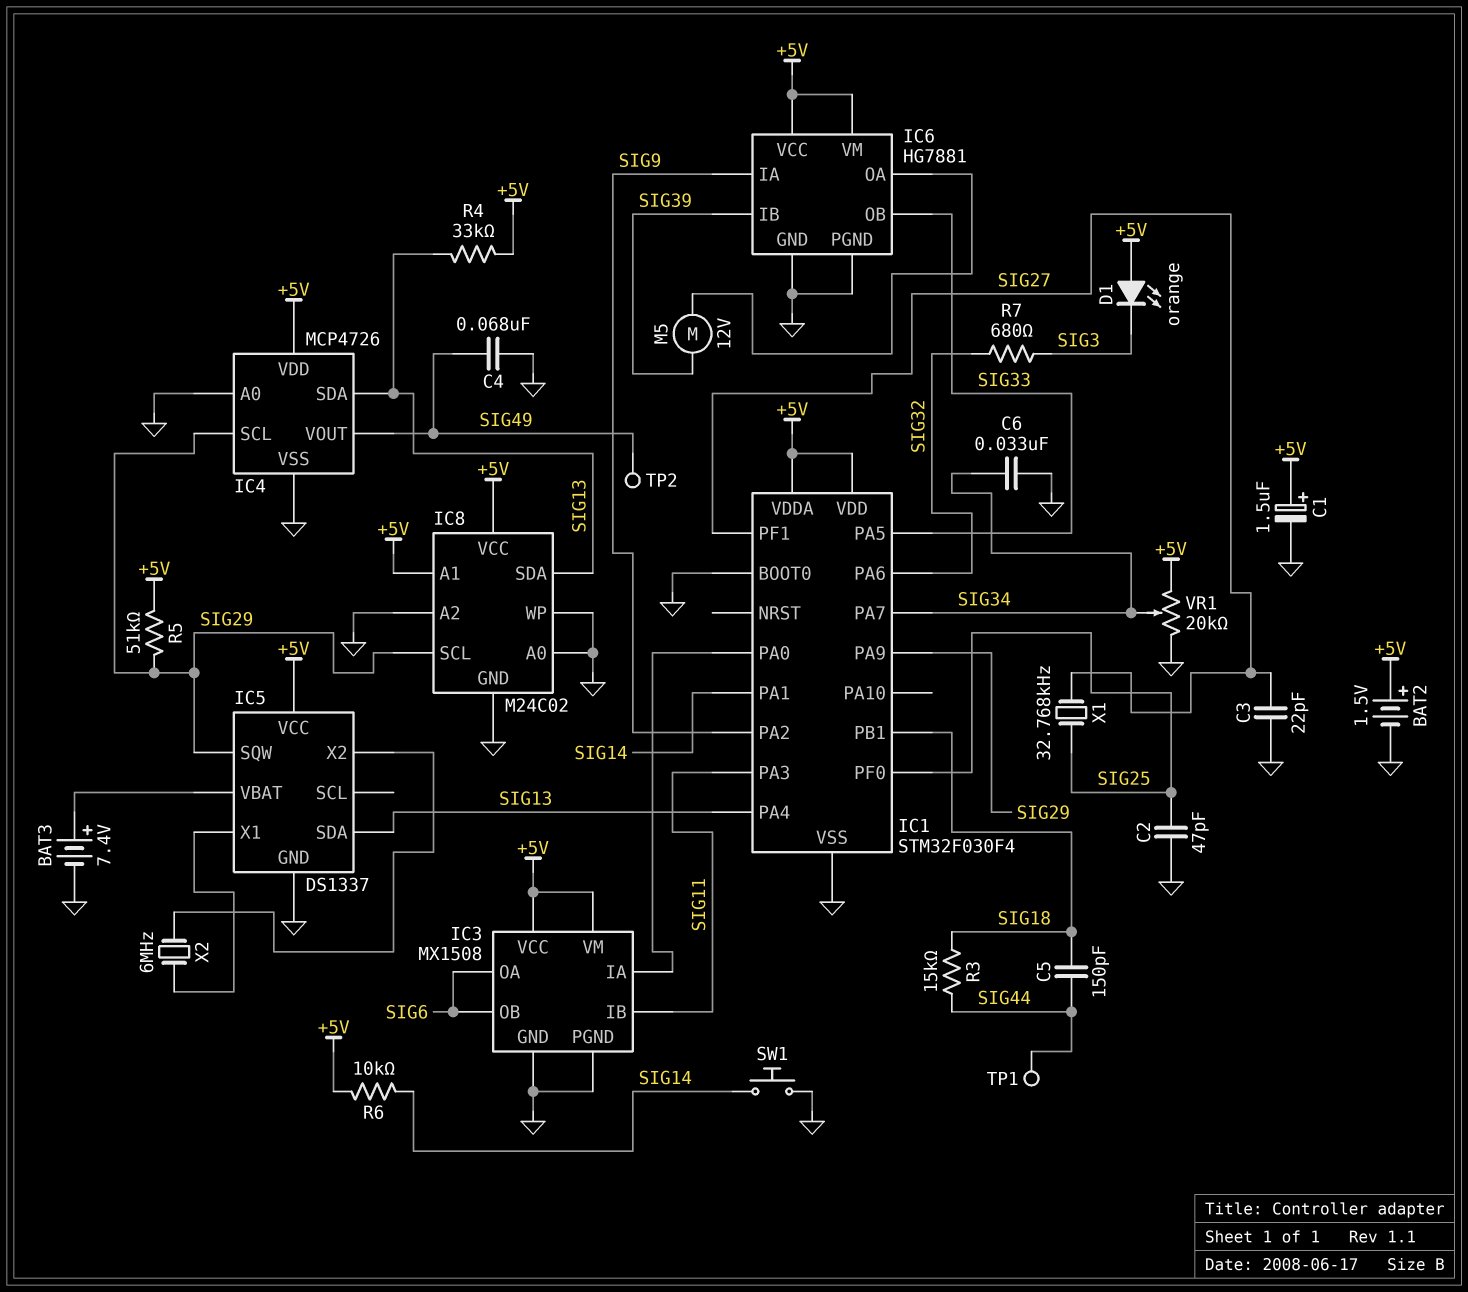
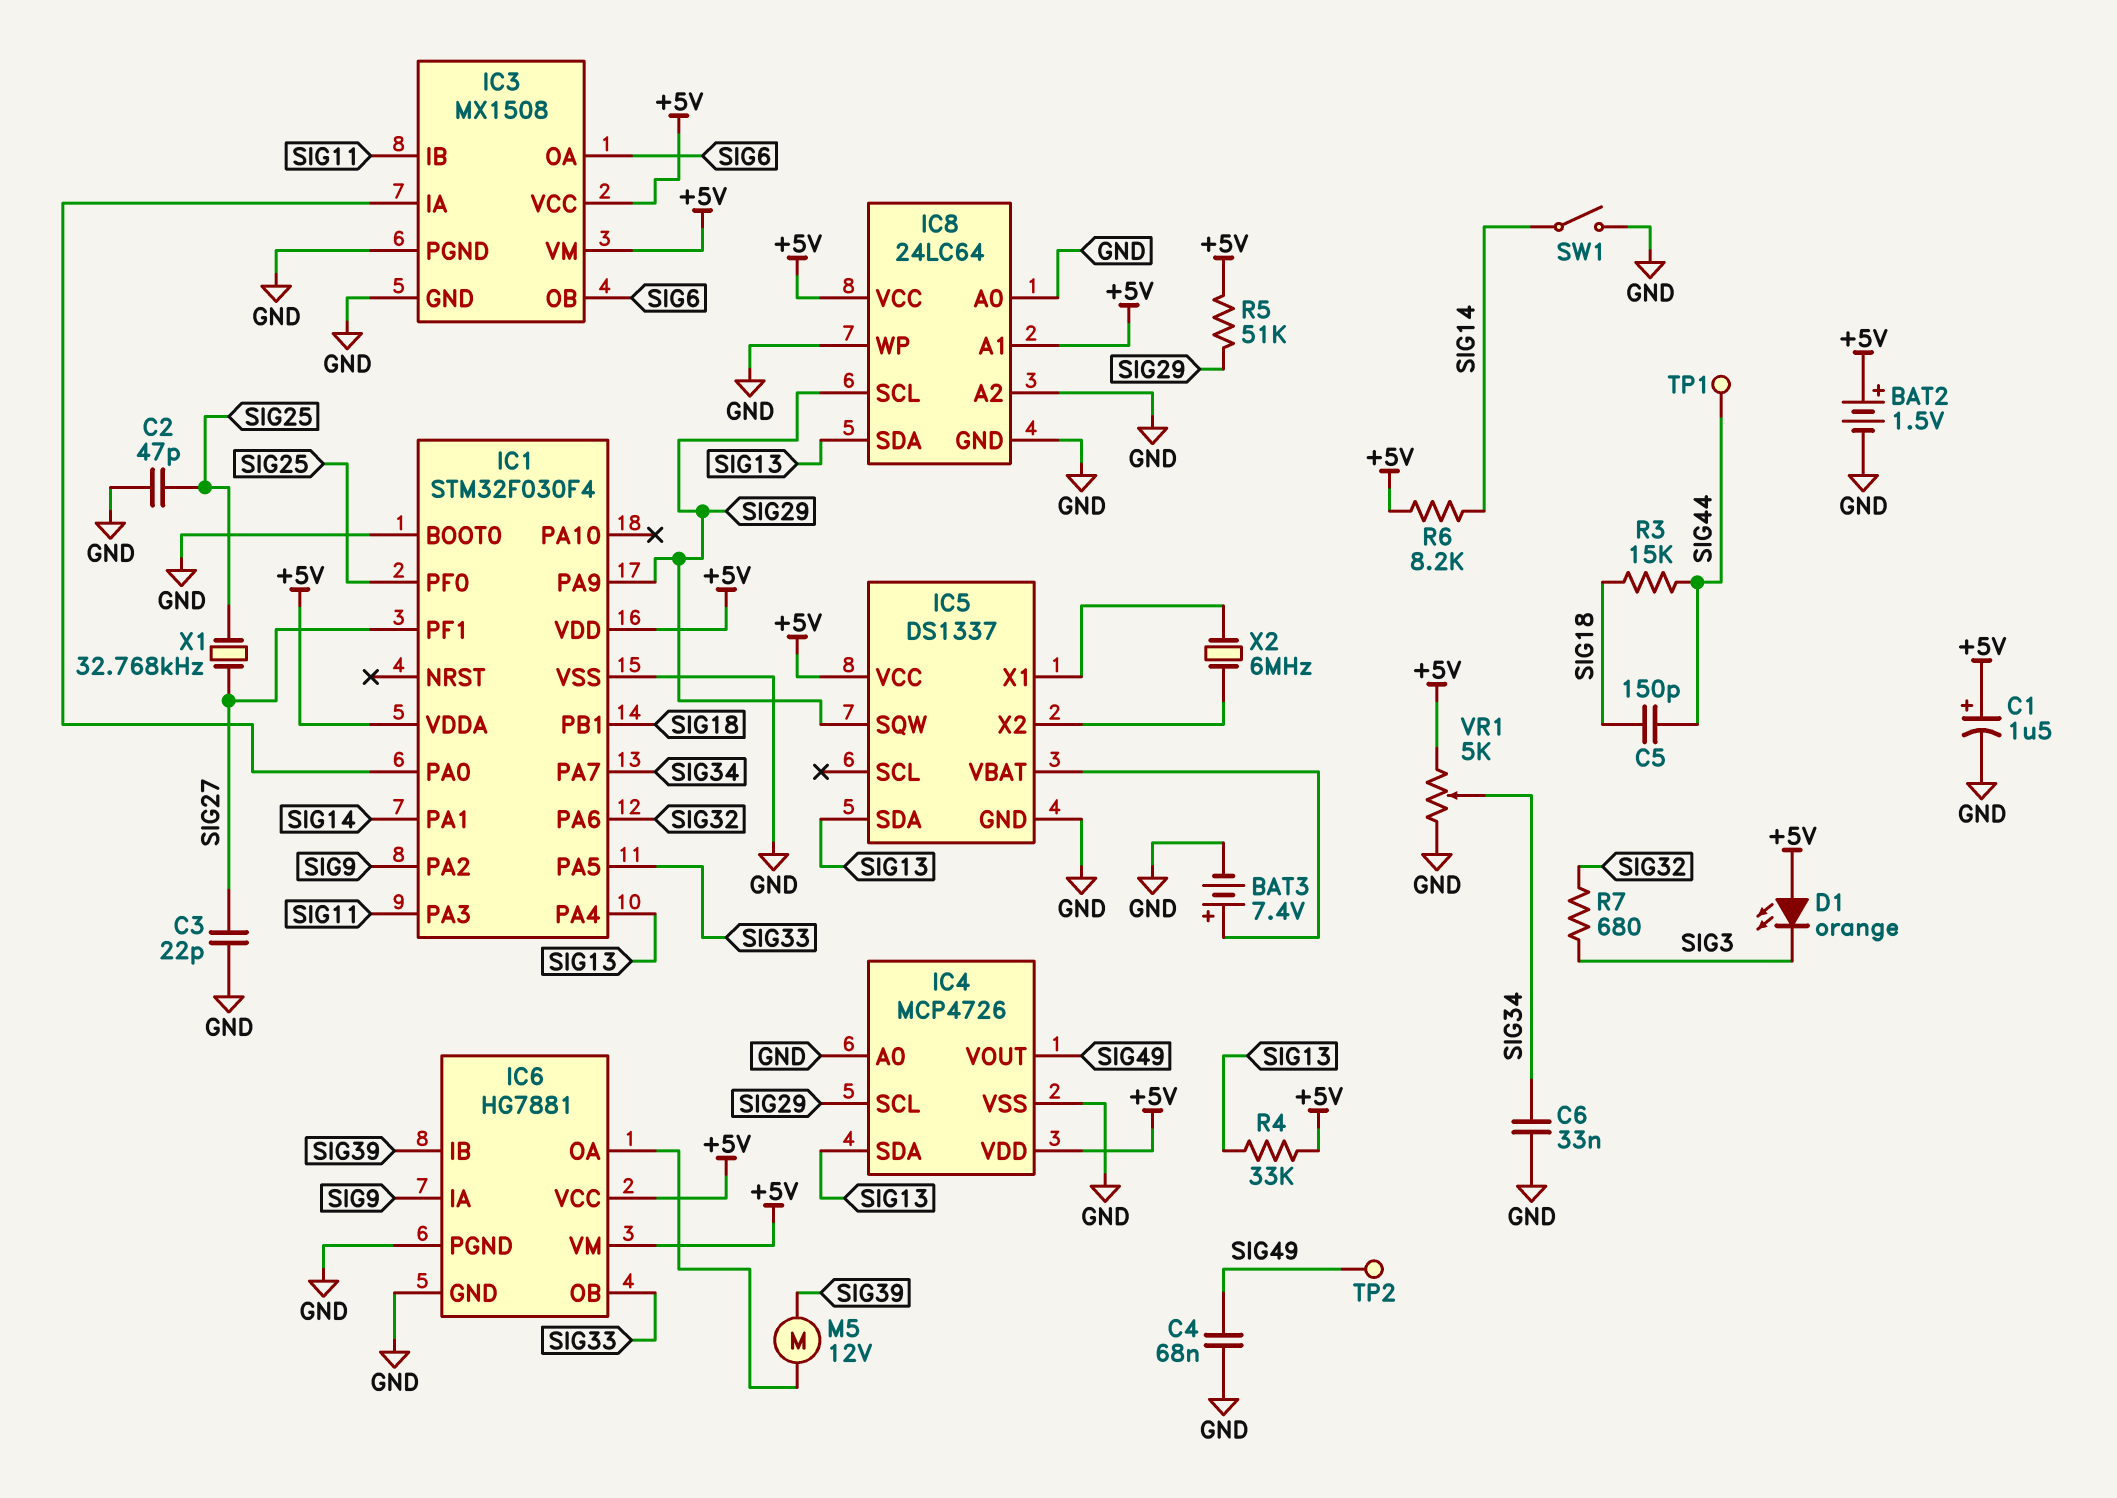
IC8: M24C02 -> 24LC64
R6: 10k (+5V, SIG14) -> 8.2k (+5V, SIG14)
SW1: button (GND, SIG14) -> switch (GND, SIG14)
VR1: 20k (+5V, GND, wiper SIG34) -> 5k (+5V, GND, wiper SIG34)

